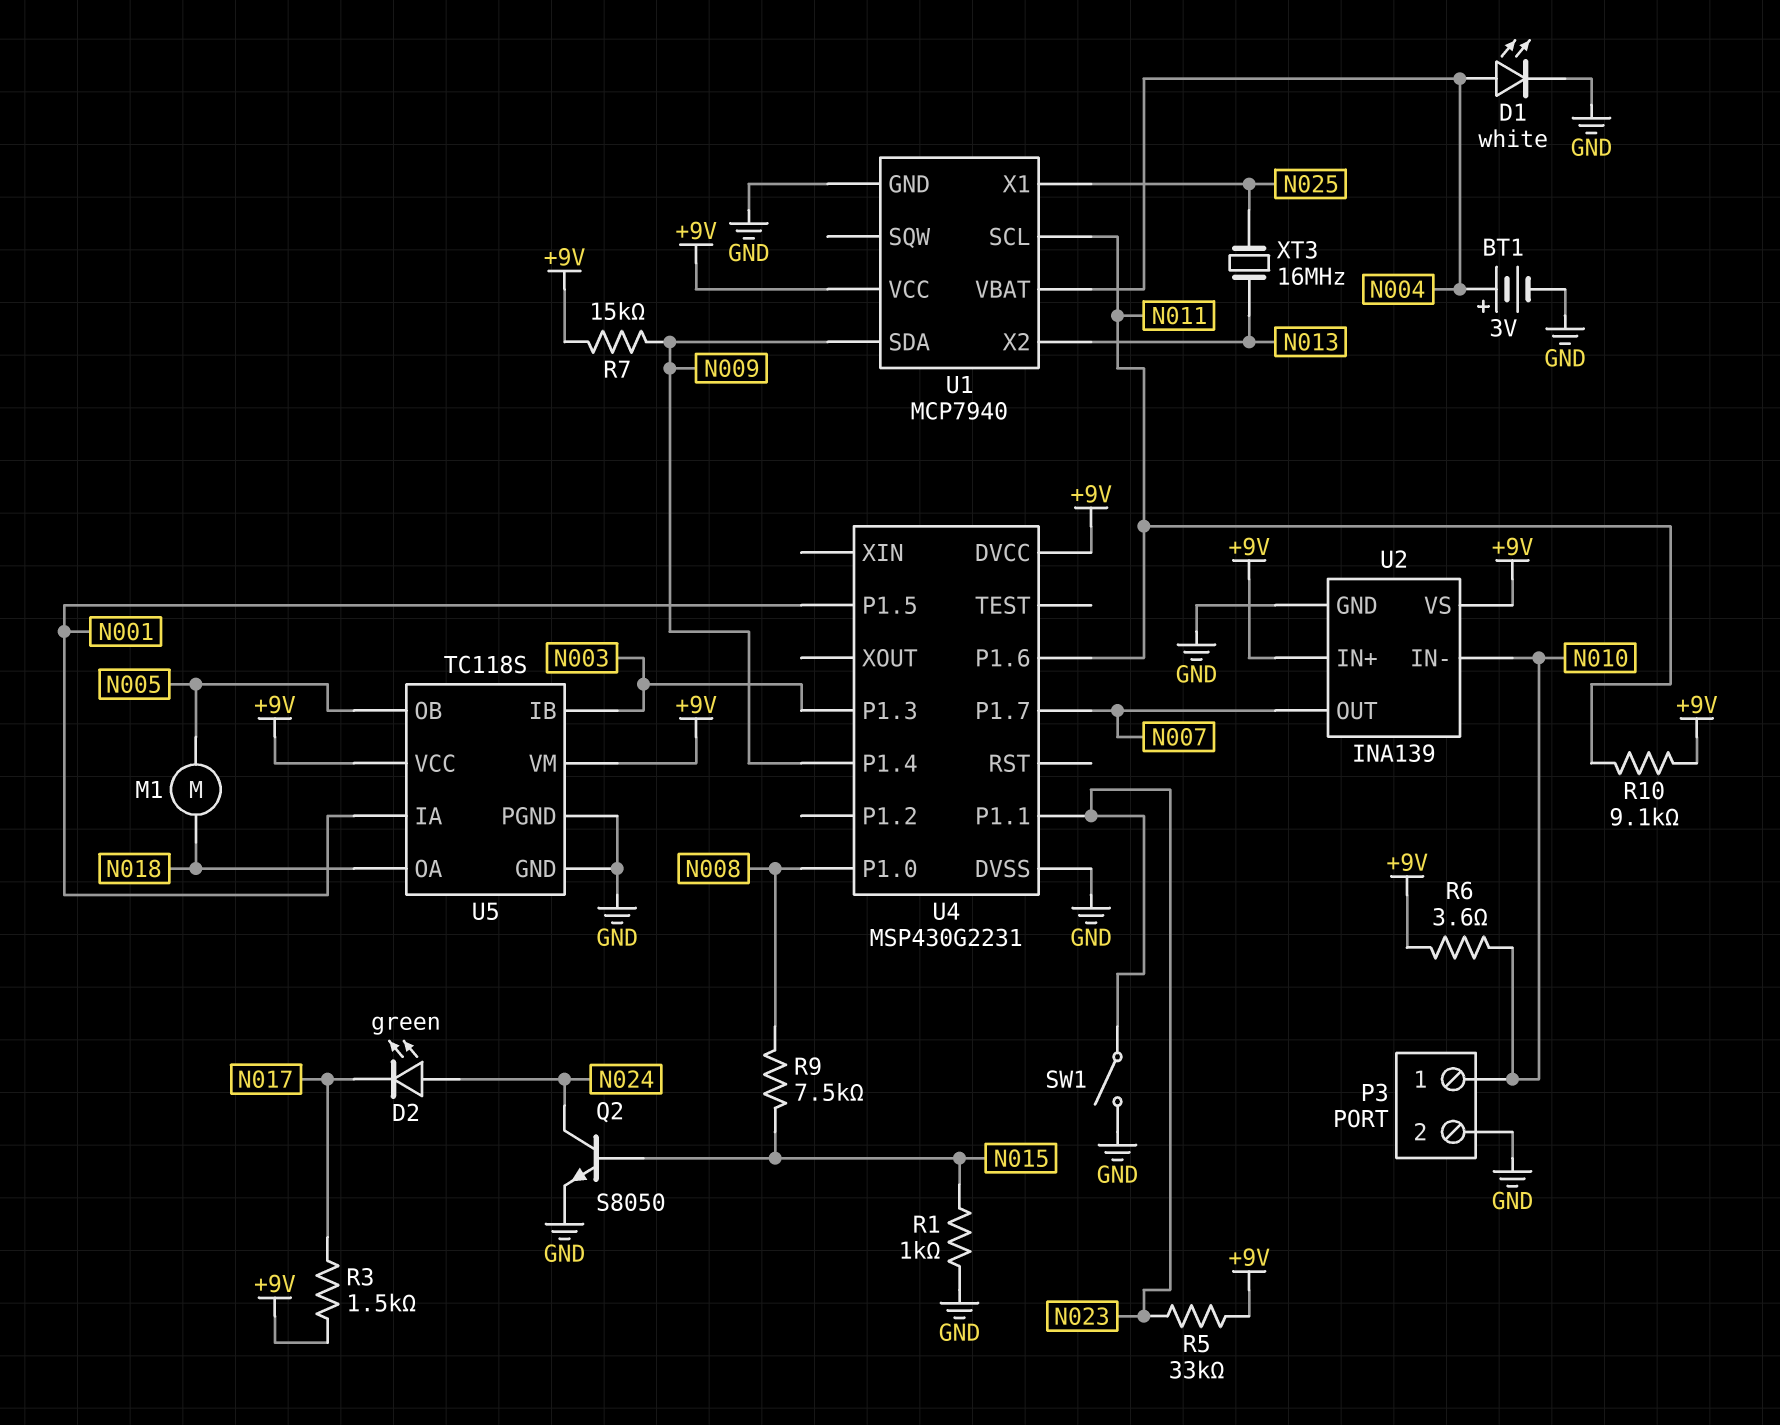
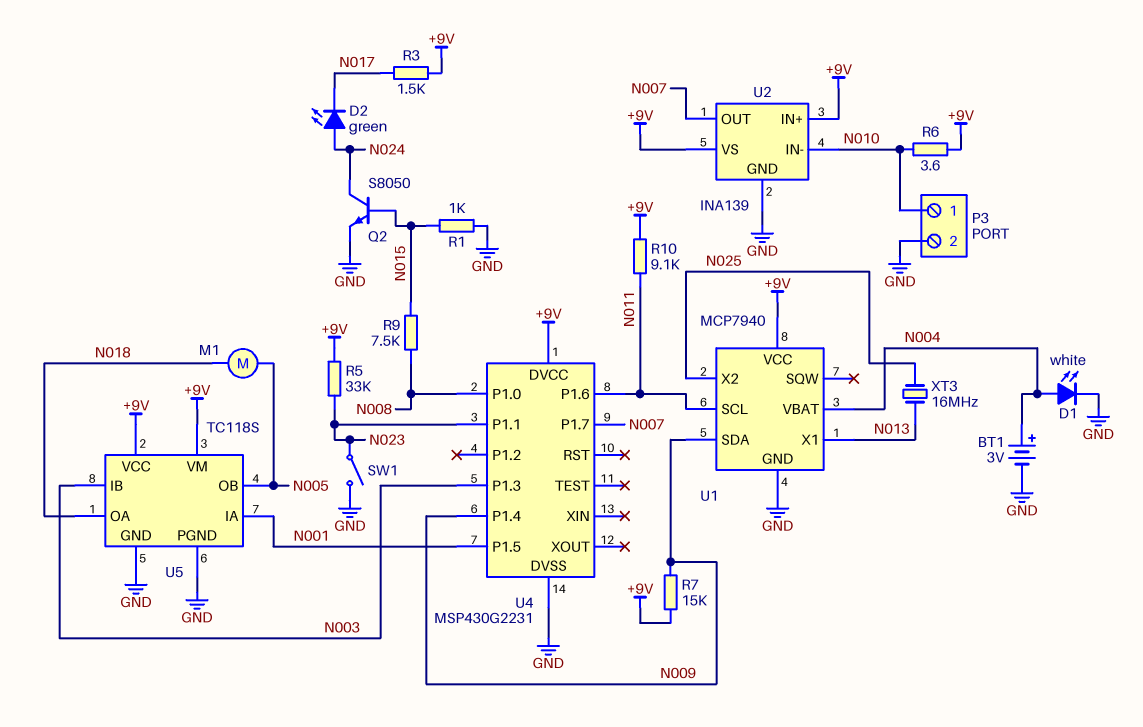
U1 pin X1: N025 -> N013
U1 pin X2: N013 -> N025

